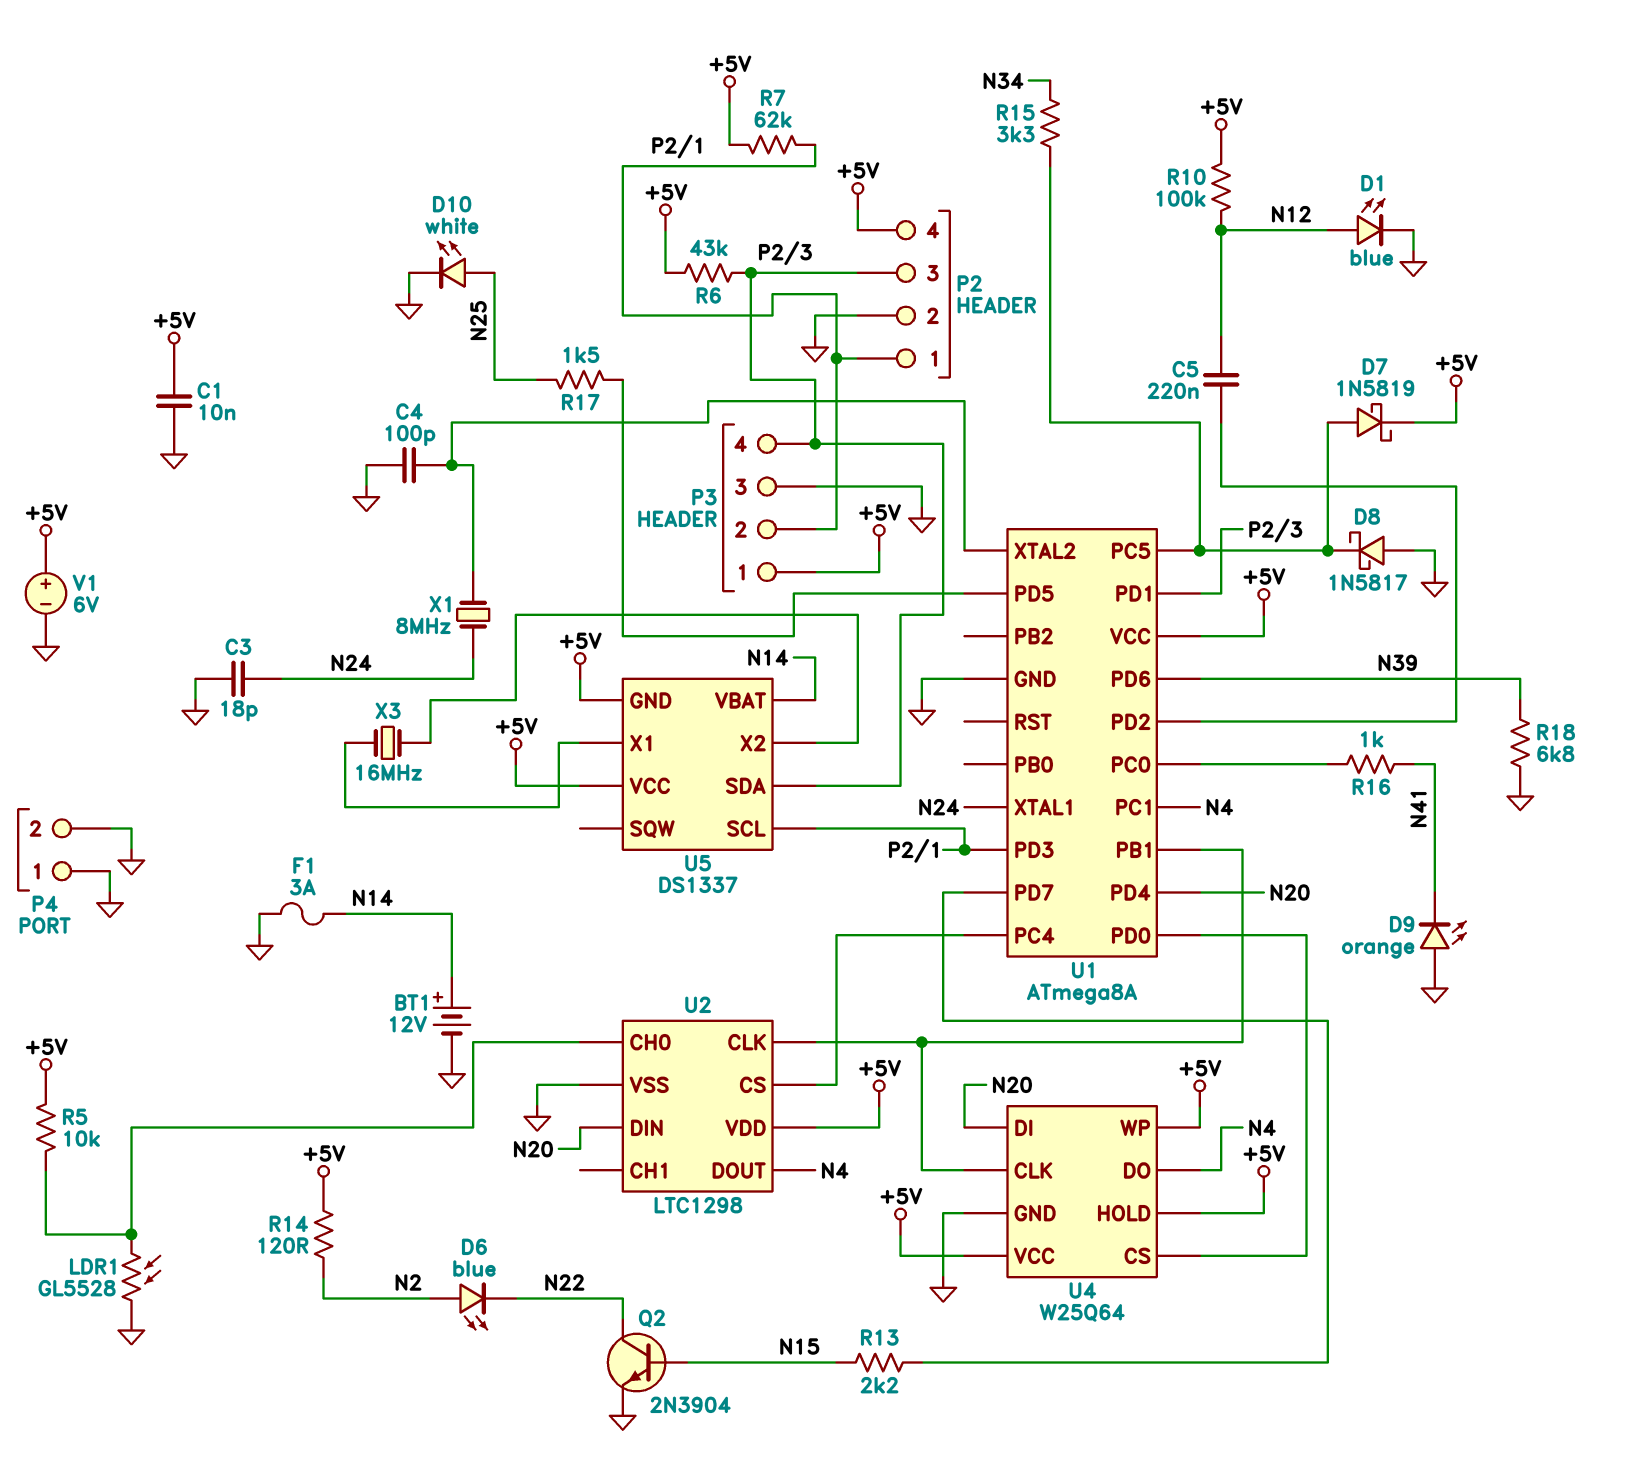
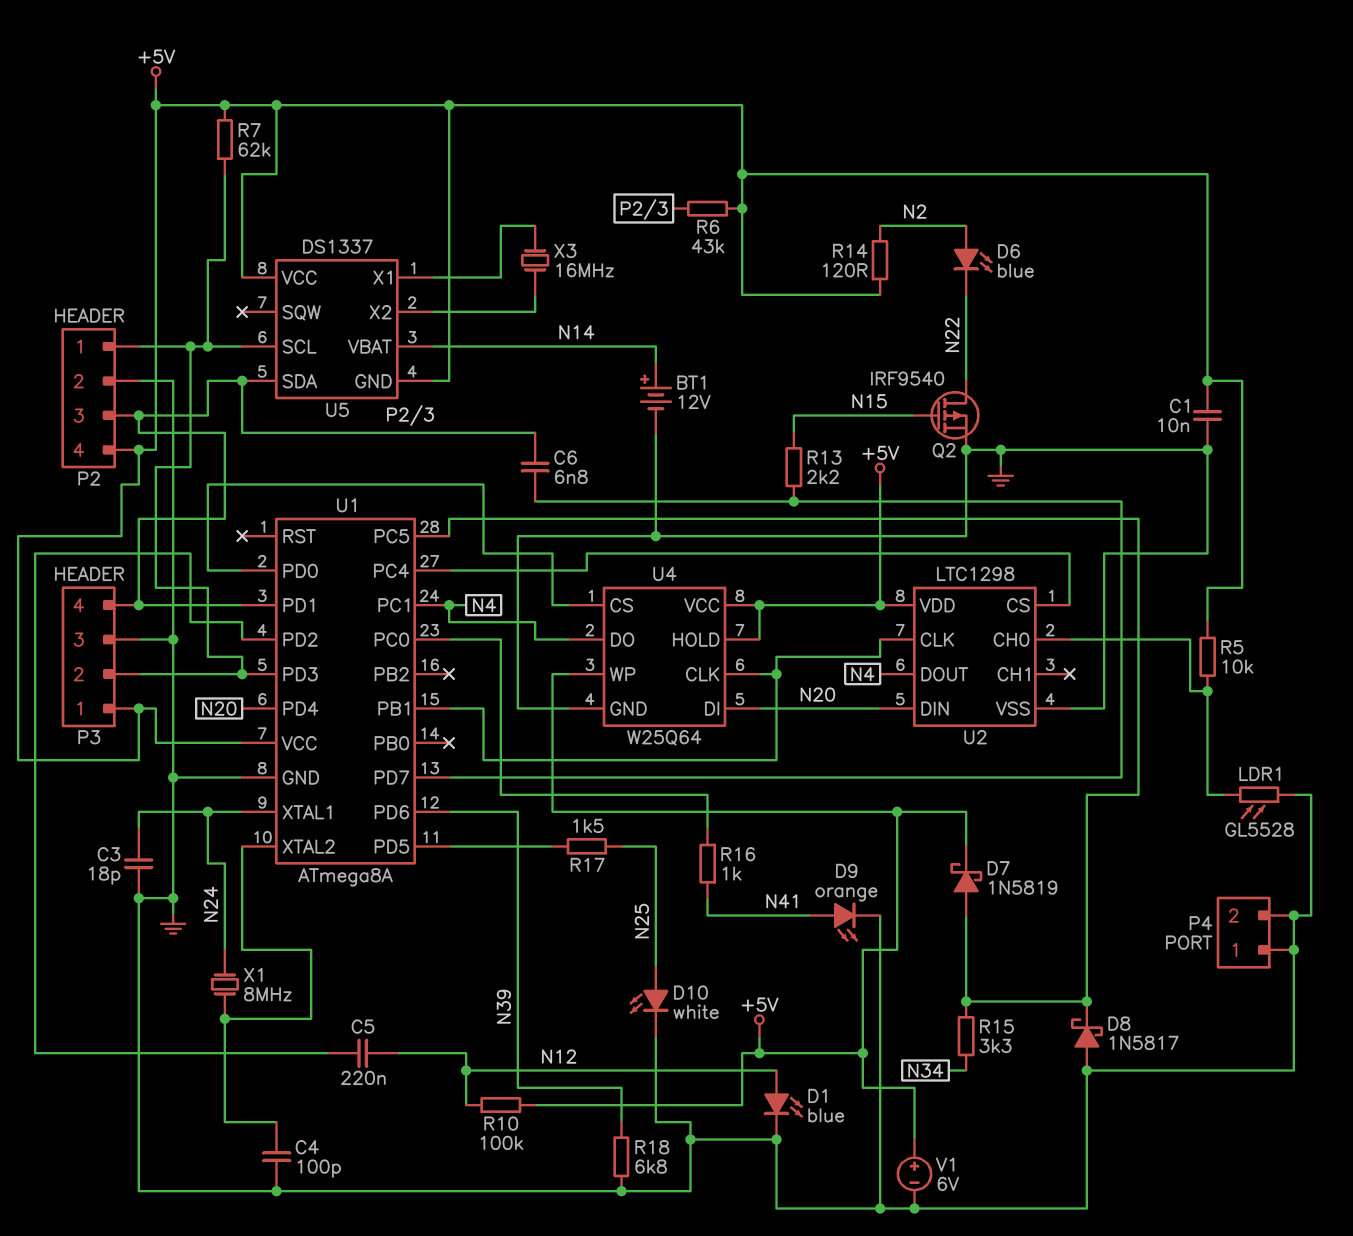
C6: none -> 6.8nF (P2/3, U1/PD7)
D9: LED orange (A GND, K N41) -> LED orange (A N41, K GND)
F1: 3A (GND, N14) -> none
Q2: NPN 2N3904 (B N15, C N22, E GND) -> PMOS IRF9540 (G N15, D N22, S GND)

